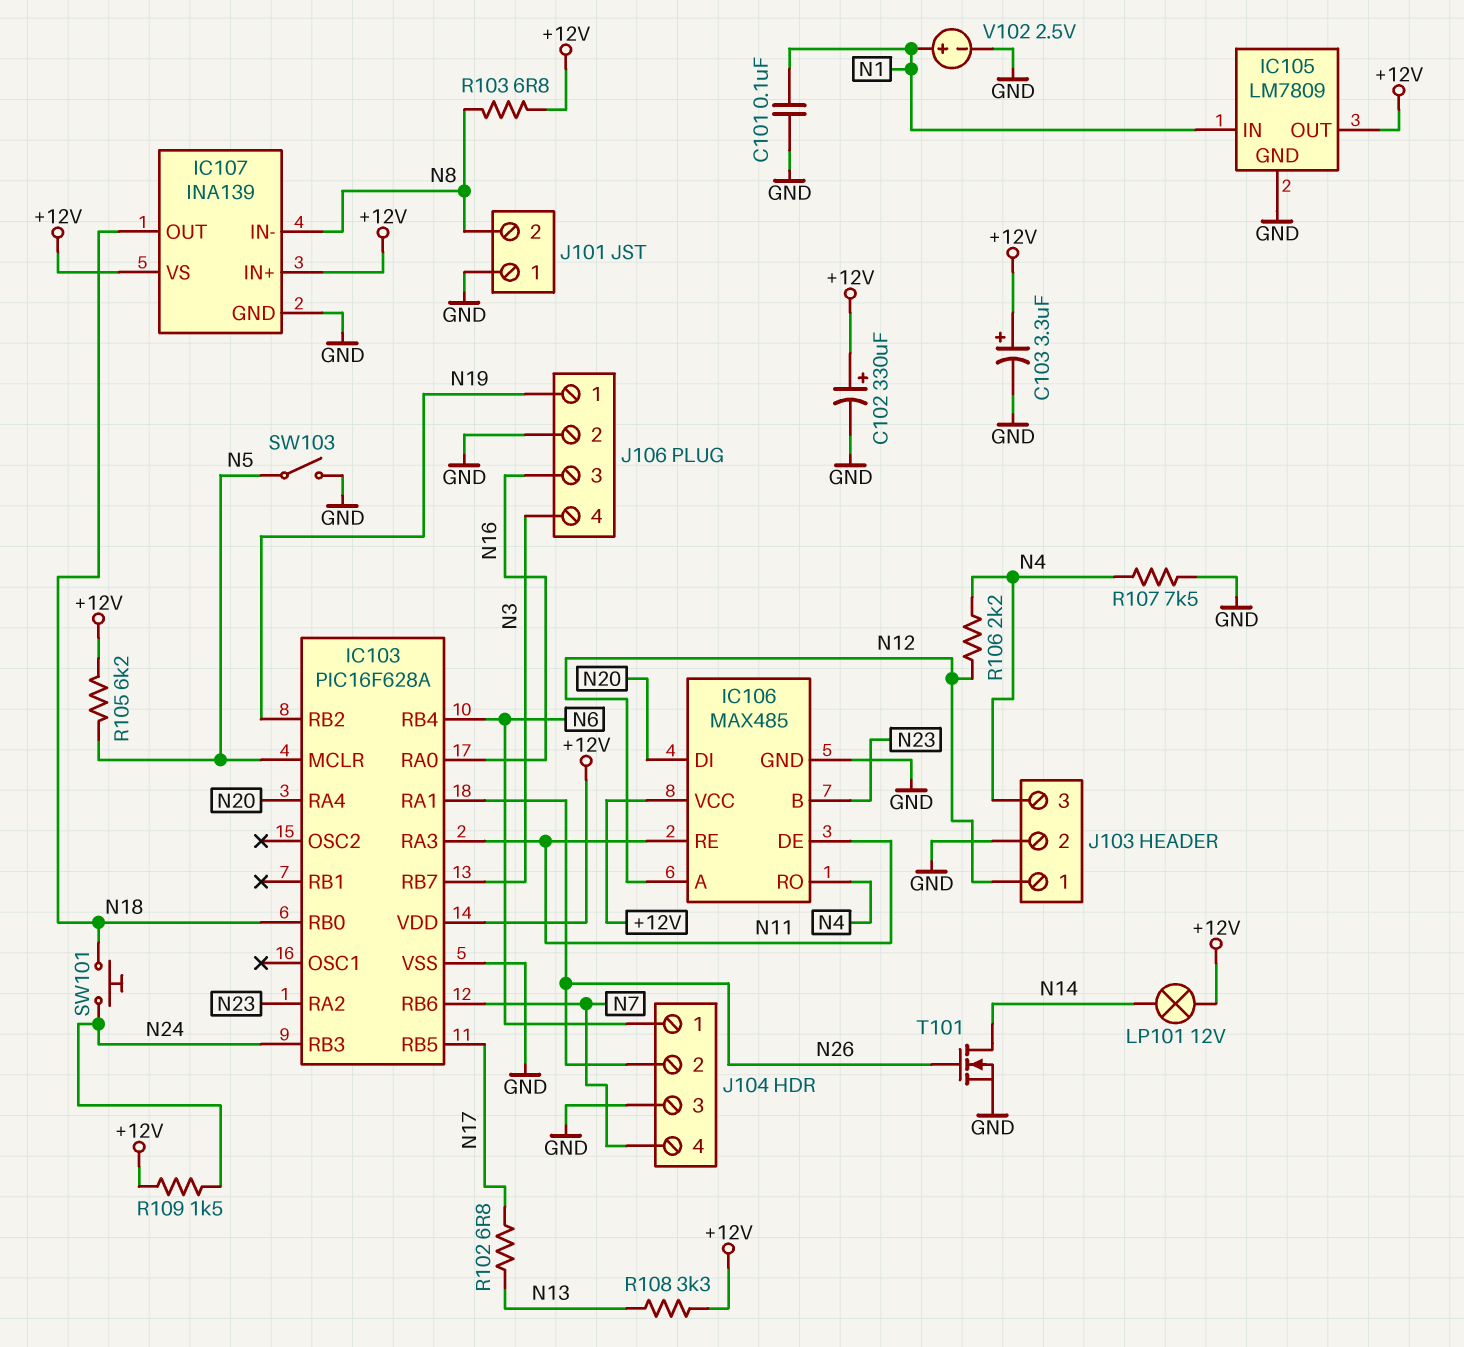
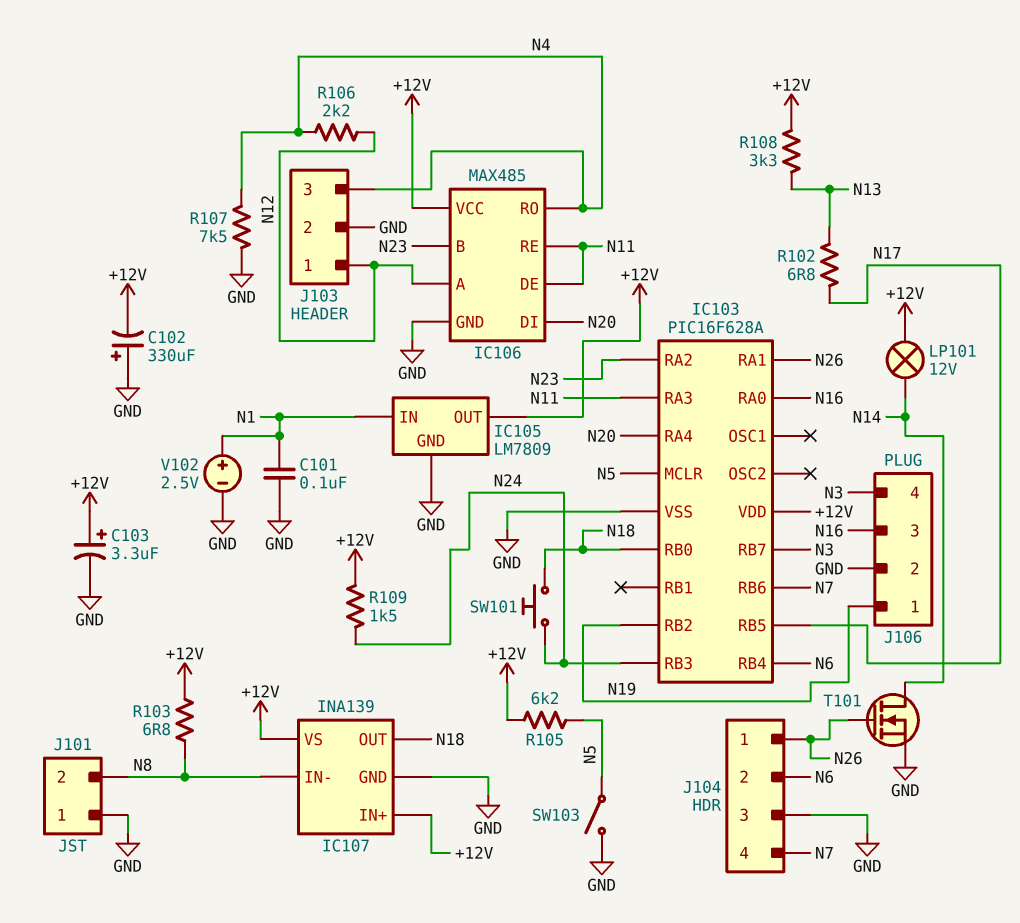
C102: 330uF (plus +12V, minus GND) -> 330uF (plus GND, minus +12V)
J104 pin 1: N6 -> N26
J104 pin 2: N26 -> N6

